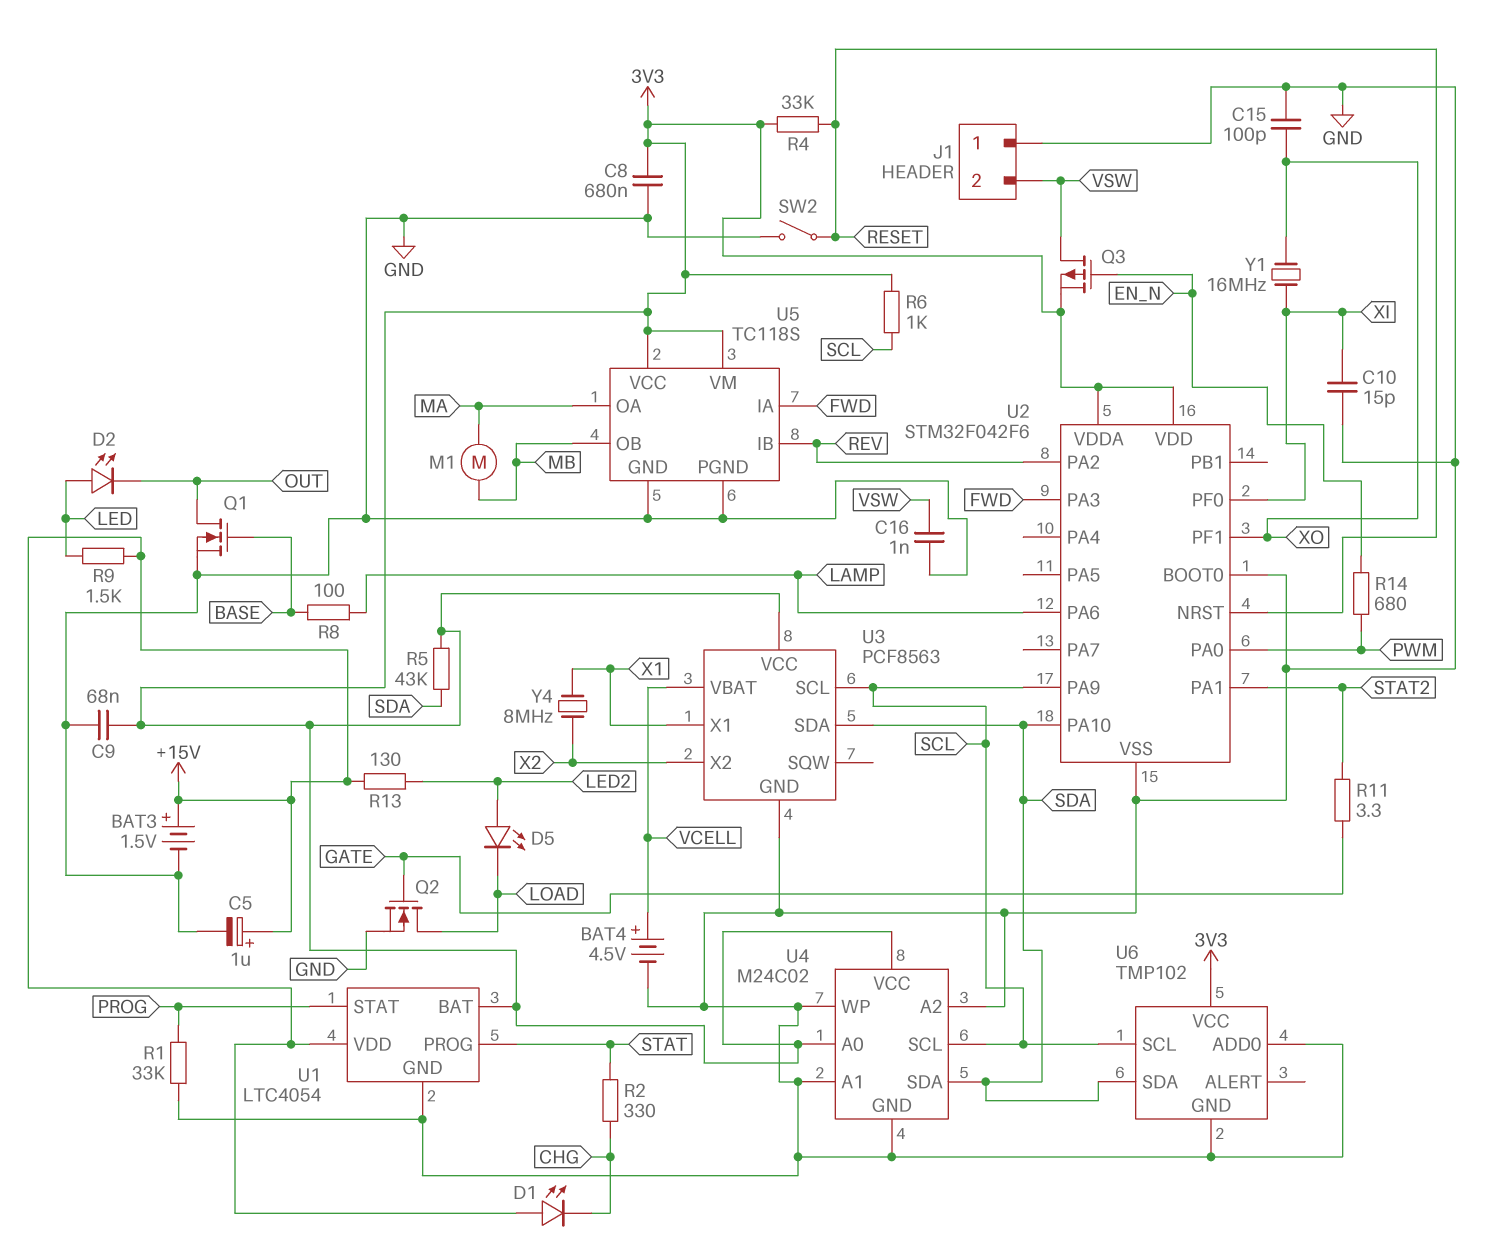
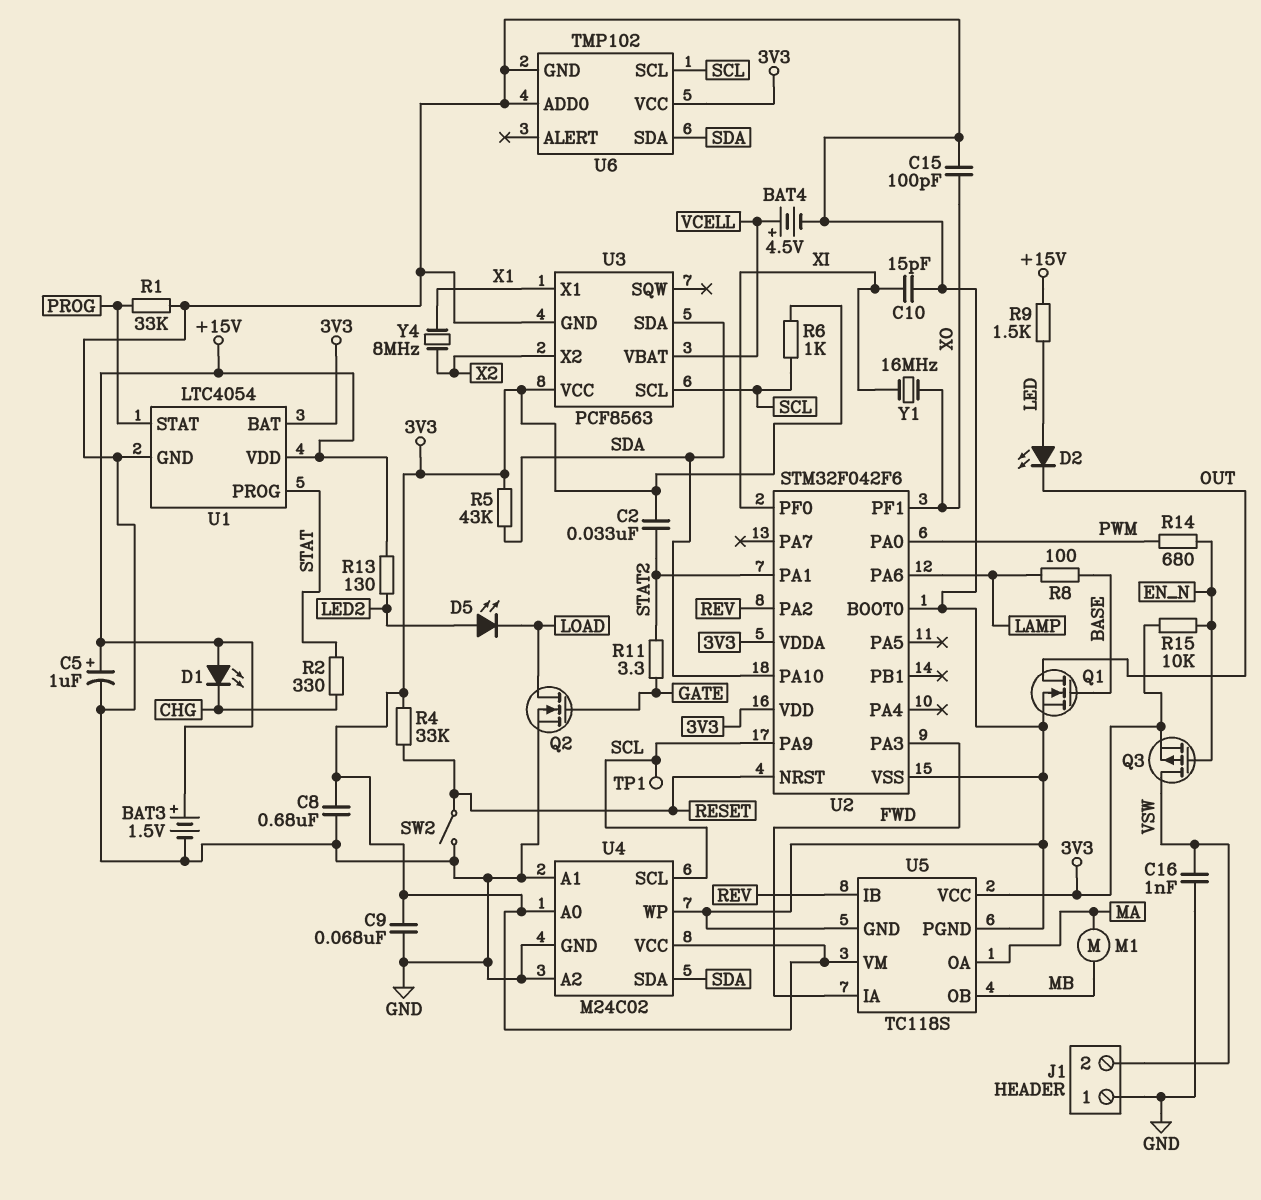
C2: none -> 33nF (3V3, STAT2)
R15: none -> 10k (3V3, EN_N)
TP1: none -> test point (SCL)

